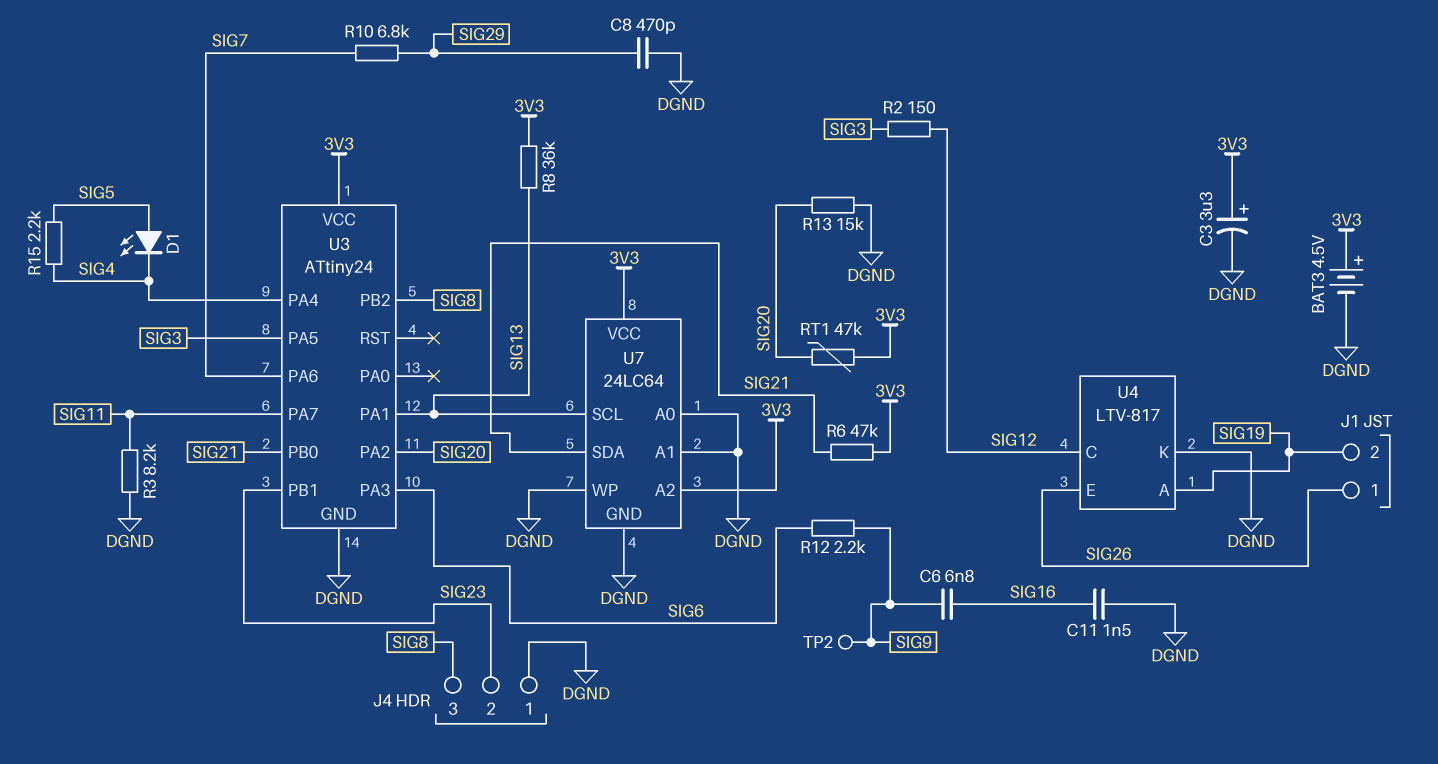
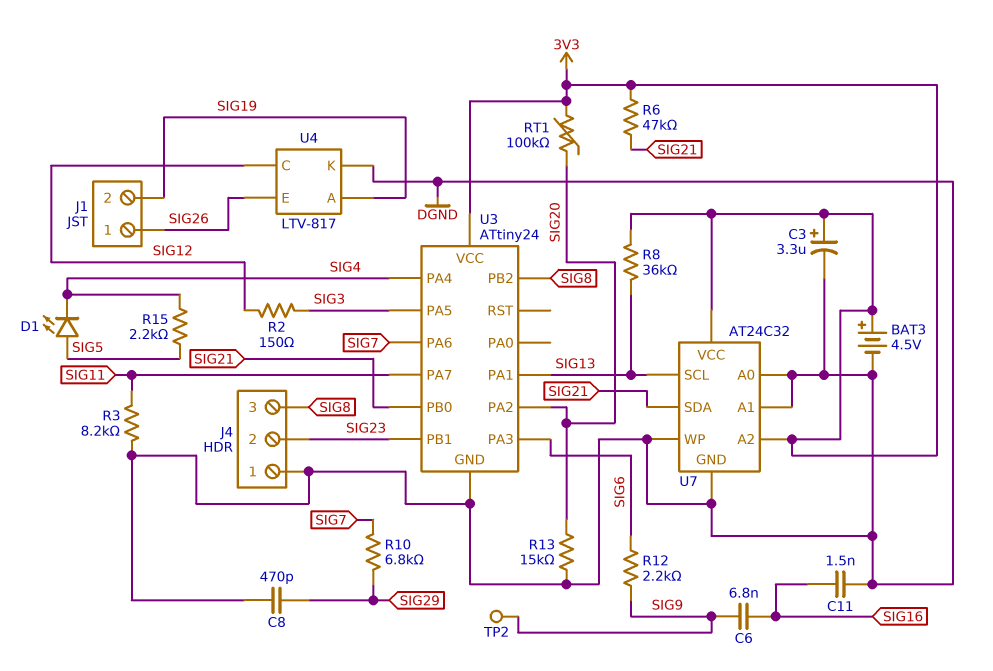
RT1: 47k (3V3, SIG20) -> 100k (3V3, SIG20)
U7: 24LC64 -> AT24C32

